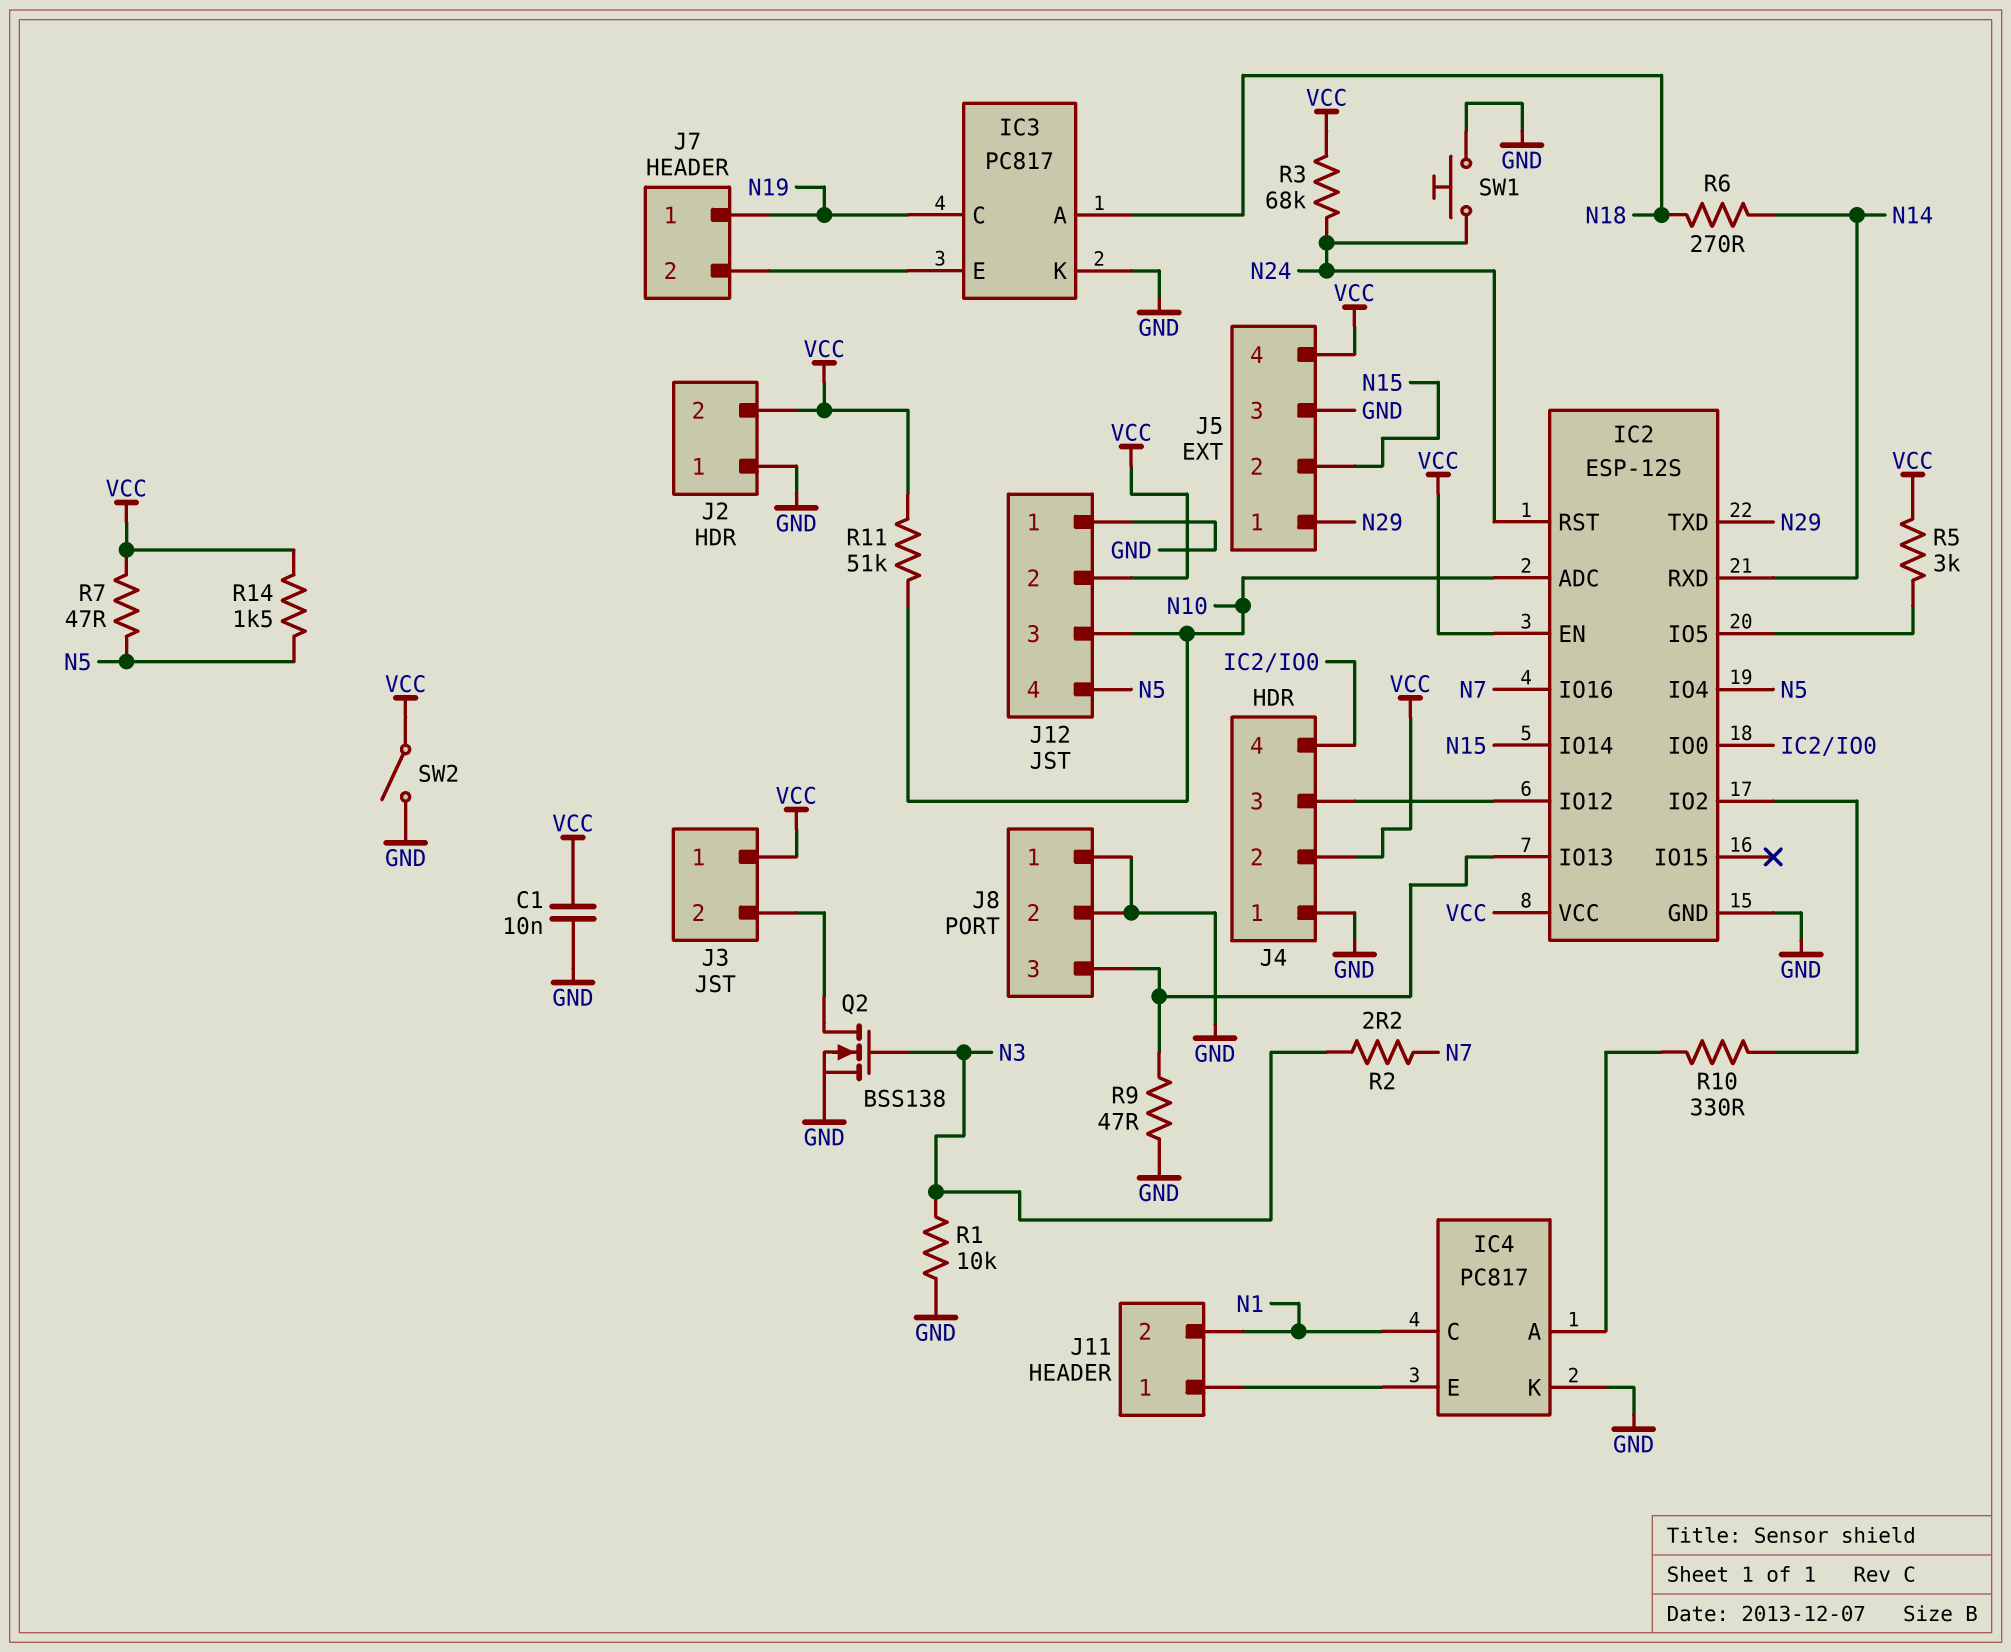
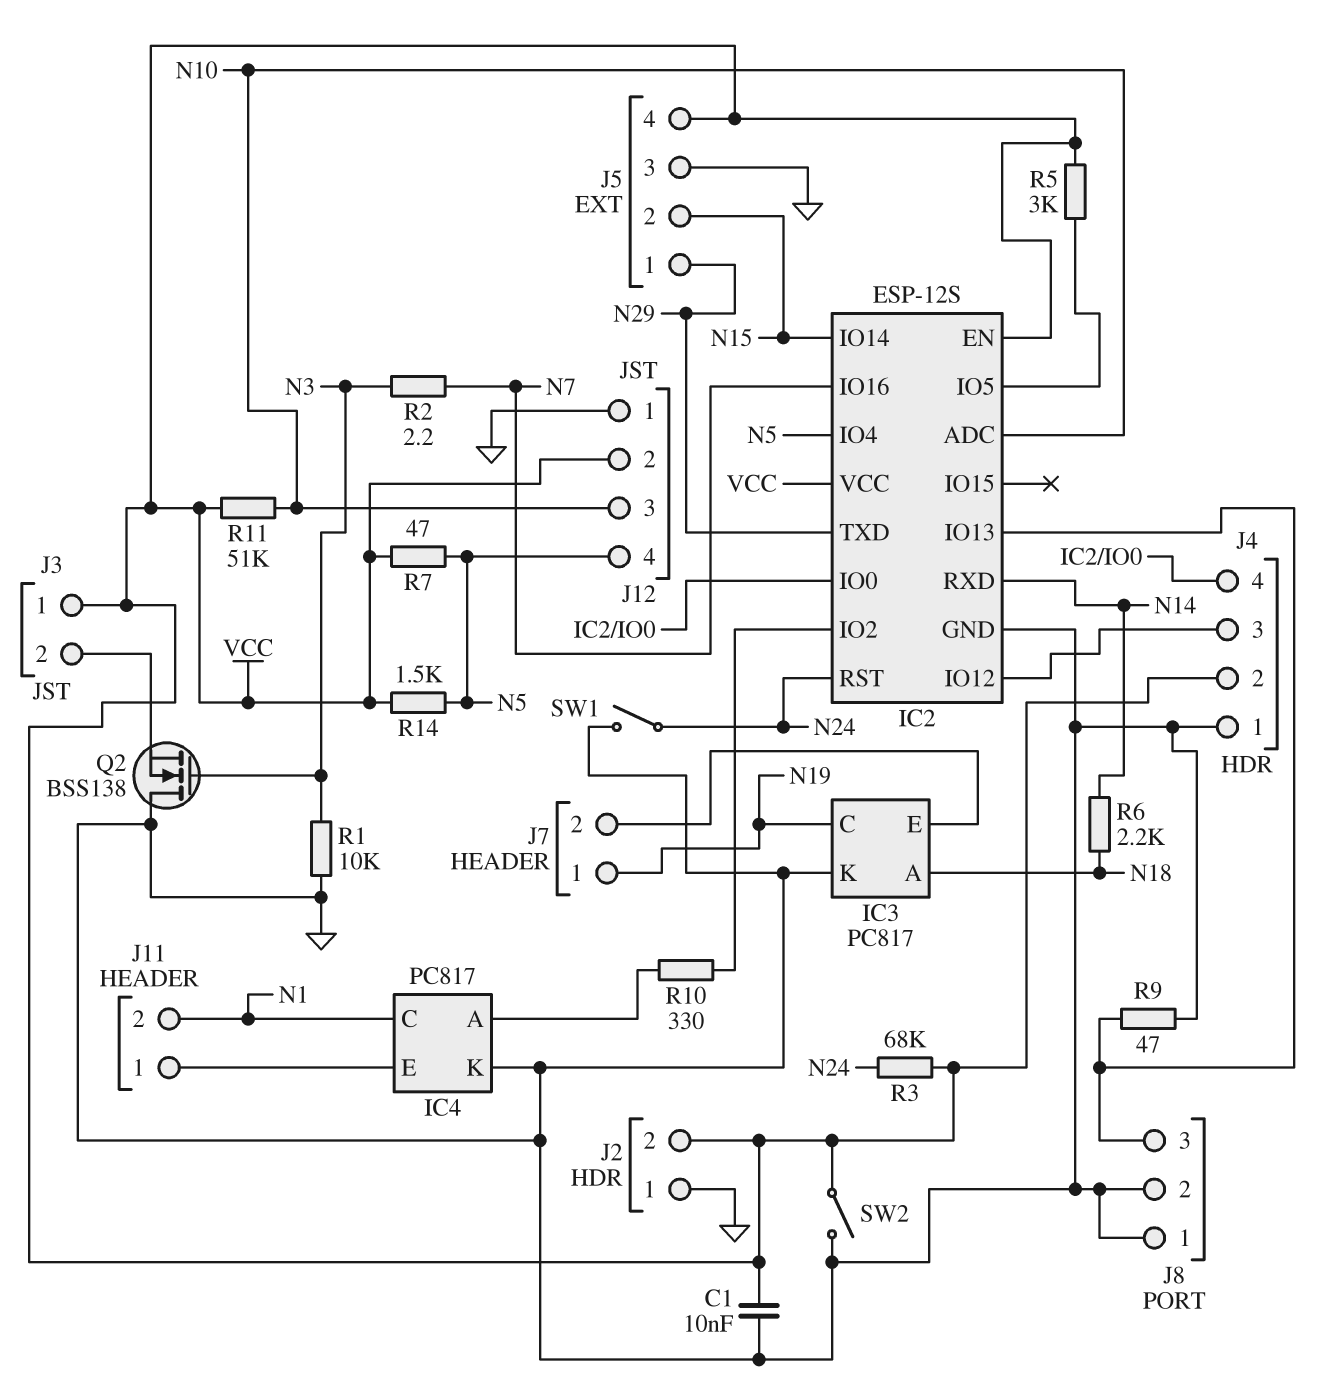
Q2: NMOS BSS138 (G N3, D J3/2, S GND) -> NMOS BSS138 (G N3, D GND, S J3/2)
R6: 270 (N14, N18) -> 2.2k (N14, N18)
SW1: button (GND, N24) -> switch (GND, N24)

